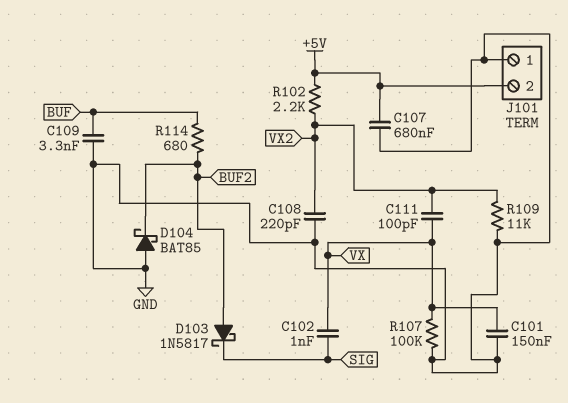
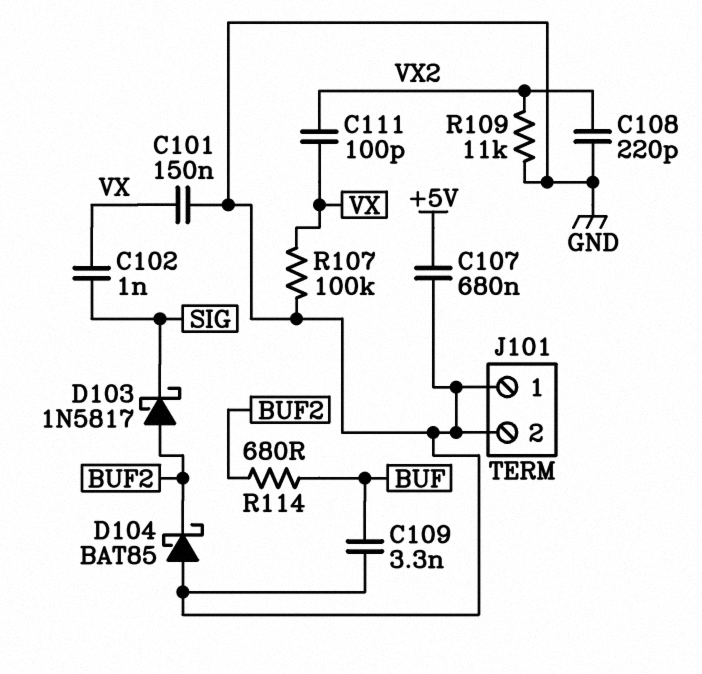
J101 pin 2: +5V -> GND
R102: 2.2k (+5V, VX2) -> none

